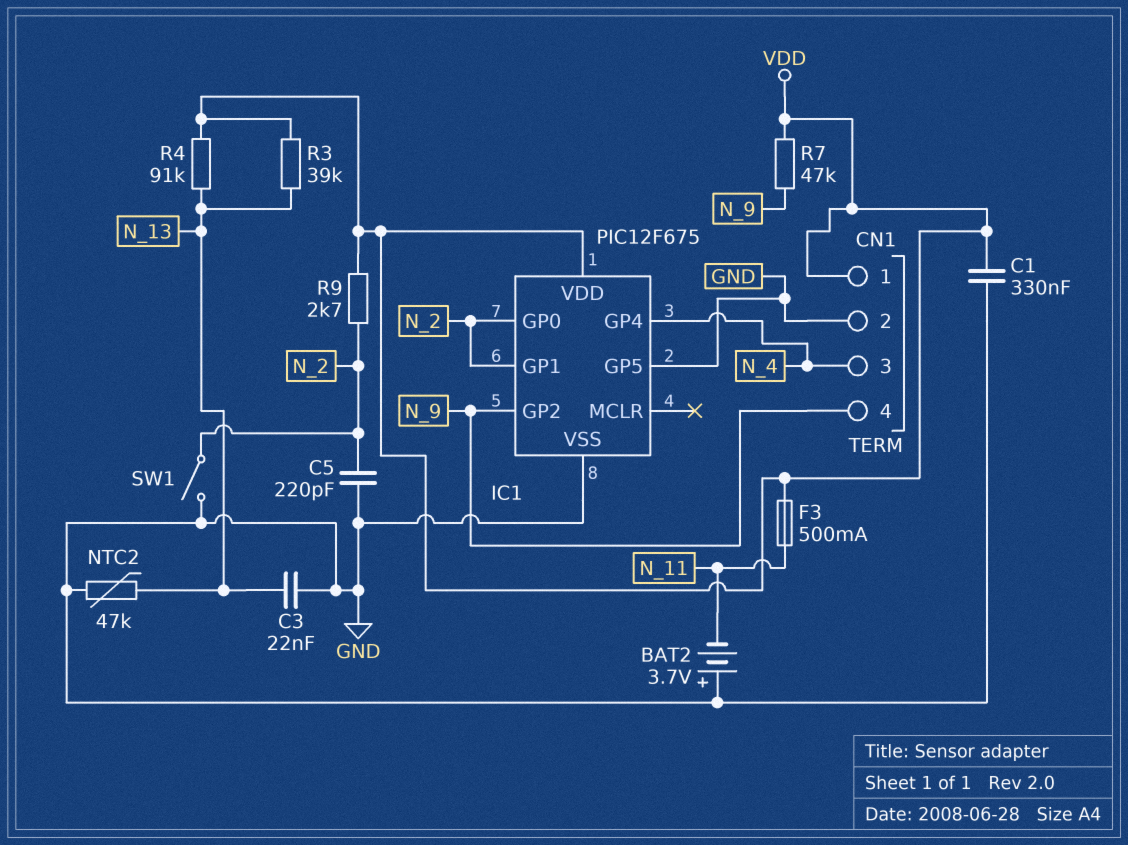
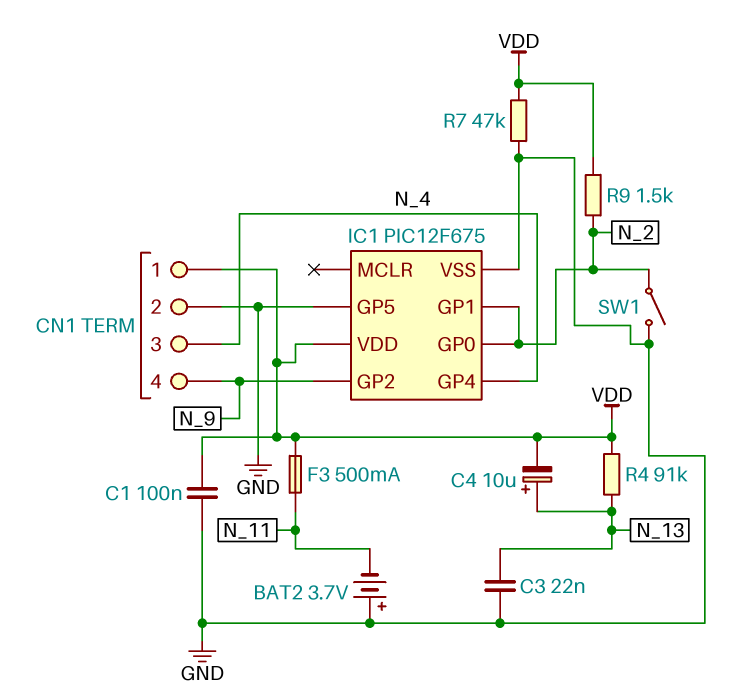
C1: 330nF (GND, VDD) -> 100nF (GND, VDD)
C4: none -> 10uF (plus N_13, minus VDD)
C5: 220pF (GND, N_2) -> none
NTC2: 47k (GND, N_13) -> none
R3: 39k (N_13, VDD) -> none
R7: 47k (N_9, VDD) -> 47k (GND, VDD)
R9: 2.7k (N_2, VDD) -> 1.5k (N_2, VDD)

